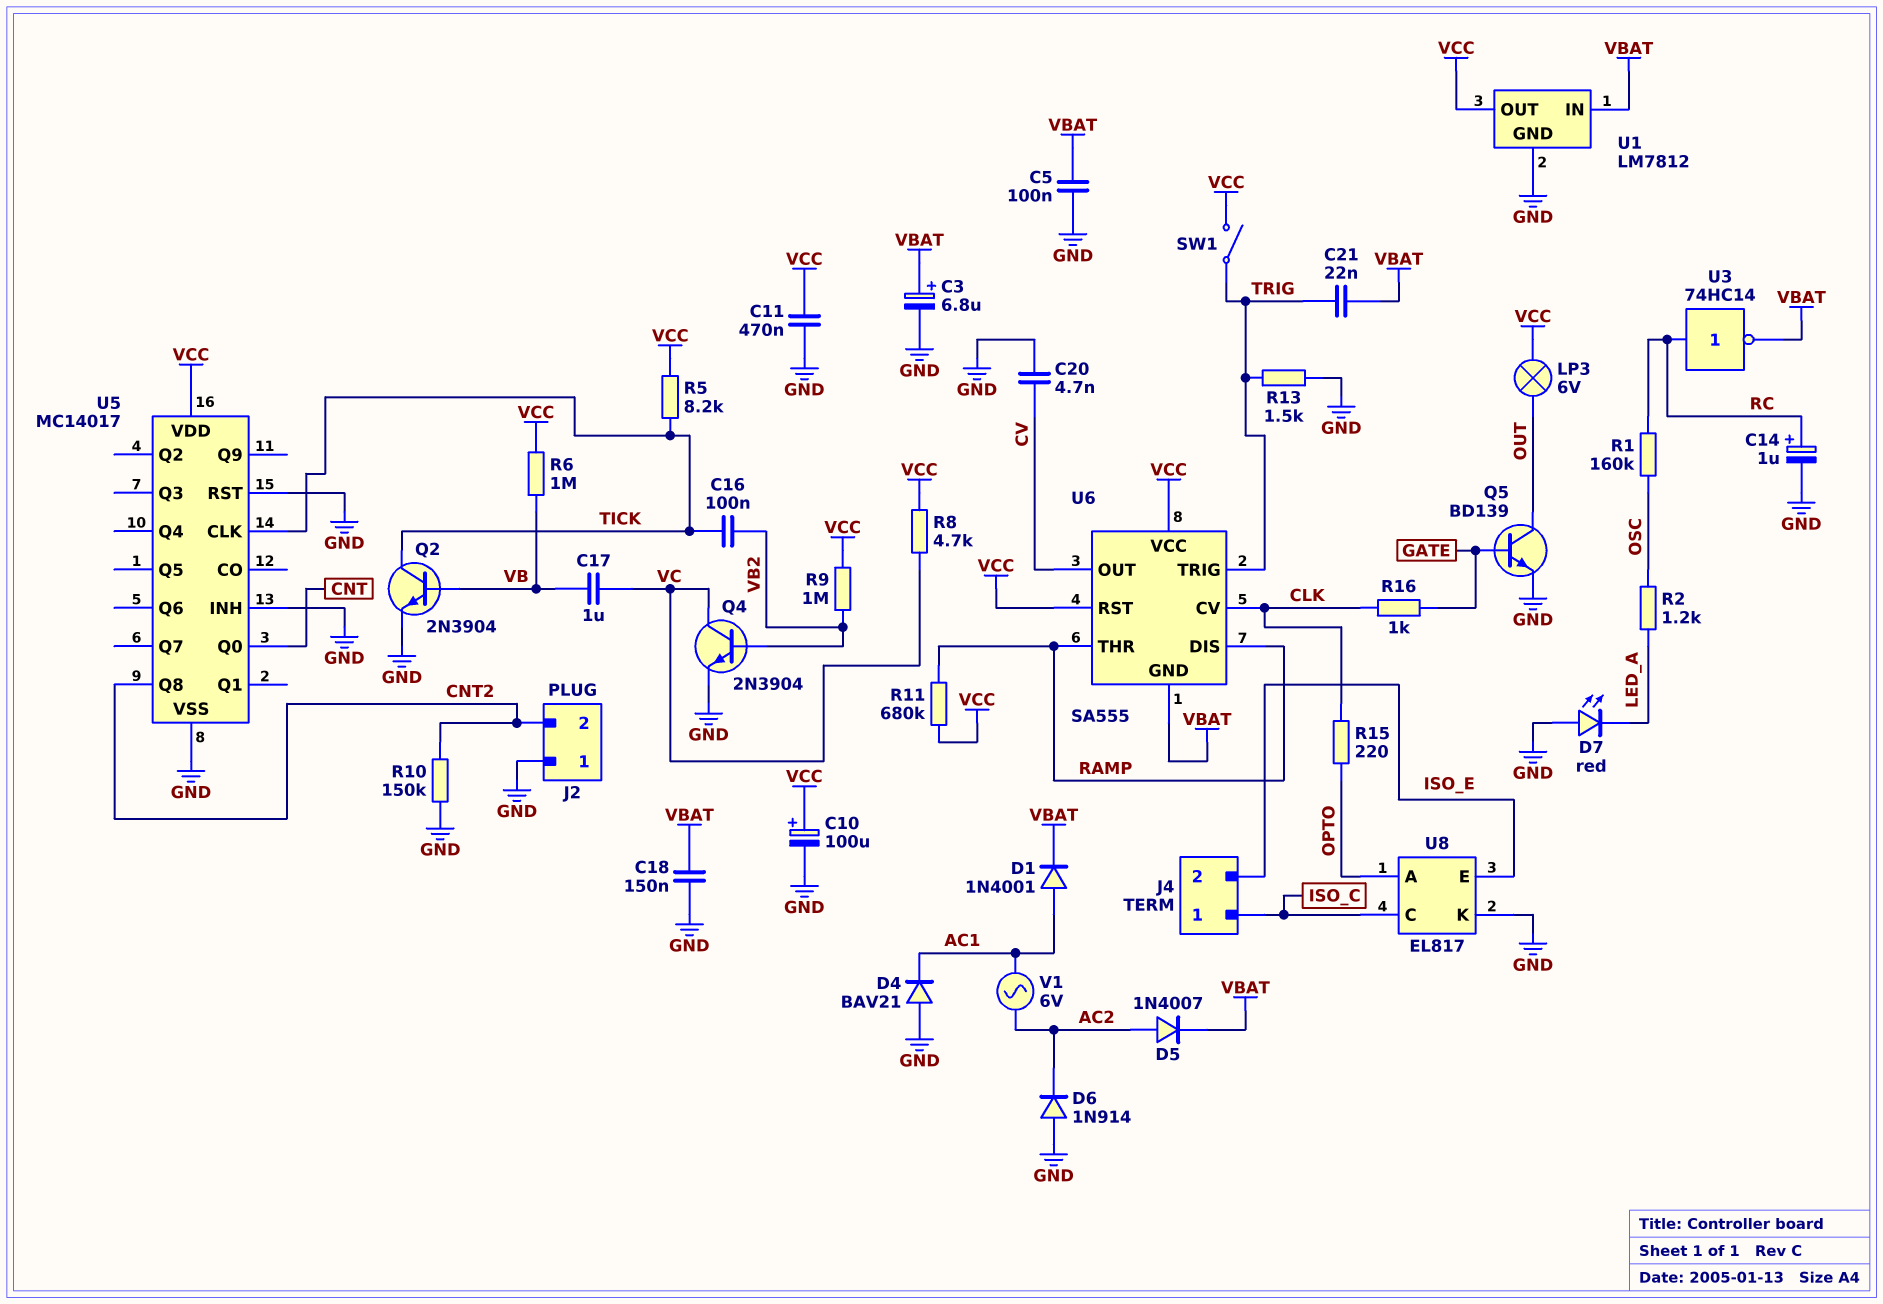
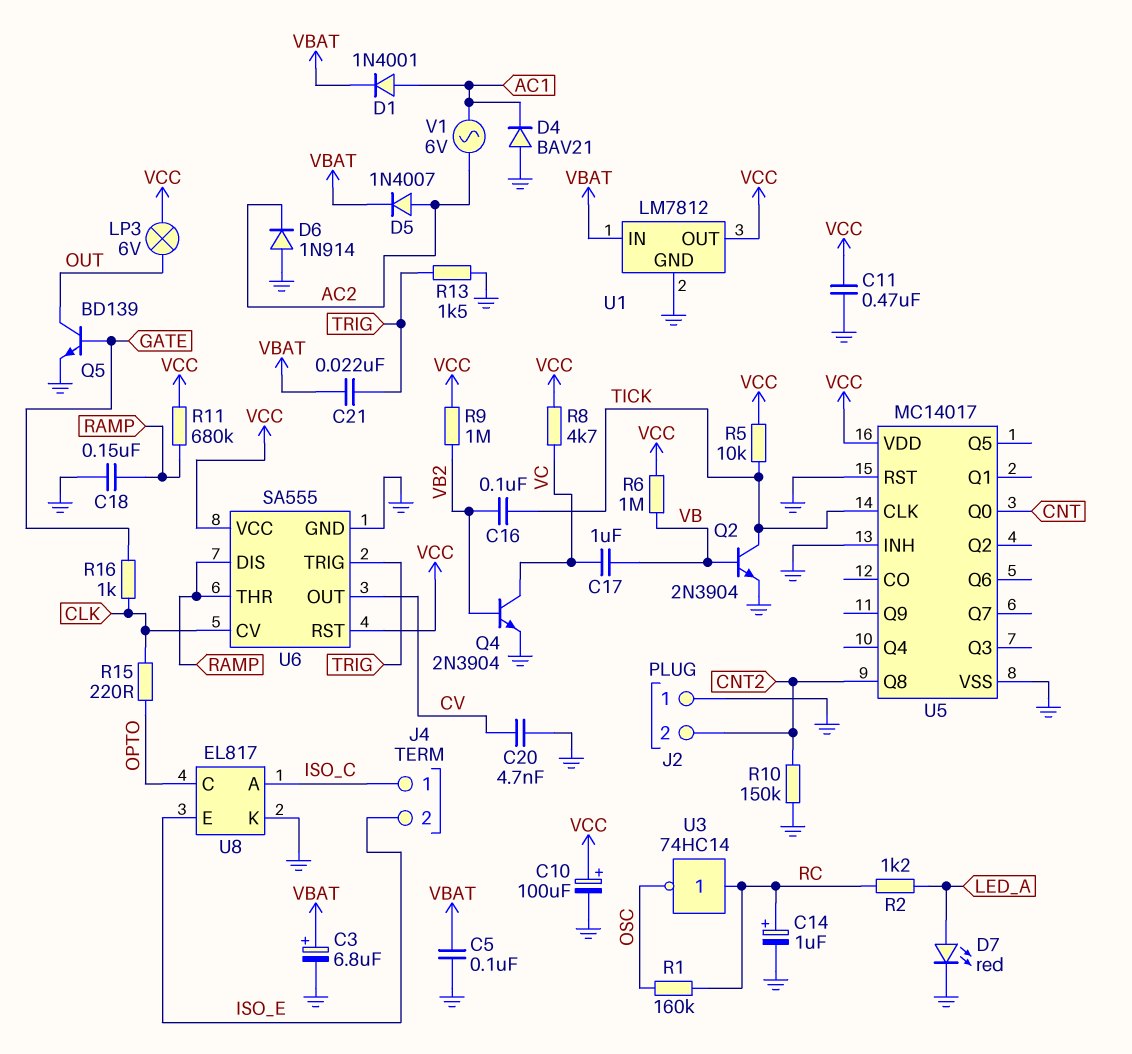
C18: 150nF (GND, VBAT) -> 150nF (GND, RAMP)
D7: LED red (A GND, K LED_A) -> LED red (A LED_A, K GND)
R2: 1.2k (LED_A, OSC) -> 1.2k (LED_A, RC)
R5: 8.2k (TICK, VCC) -> 10k (TICK, VCC)
SW1: switch (TRIG, VCC) -> none
U3: NOT 74HC14 (in RC, out VBAT) -> NOT 74HC14 (in RC, out OSC)
U6 pin GND: VBAT -> GND
U8 pin A: OPTO -> ISO_C
U8 pin C: ISO_C -> OPTO

